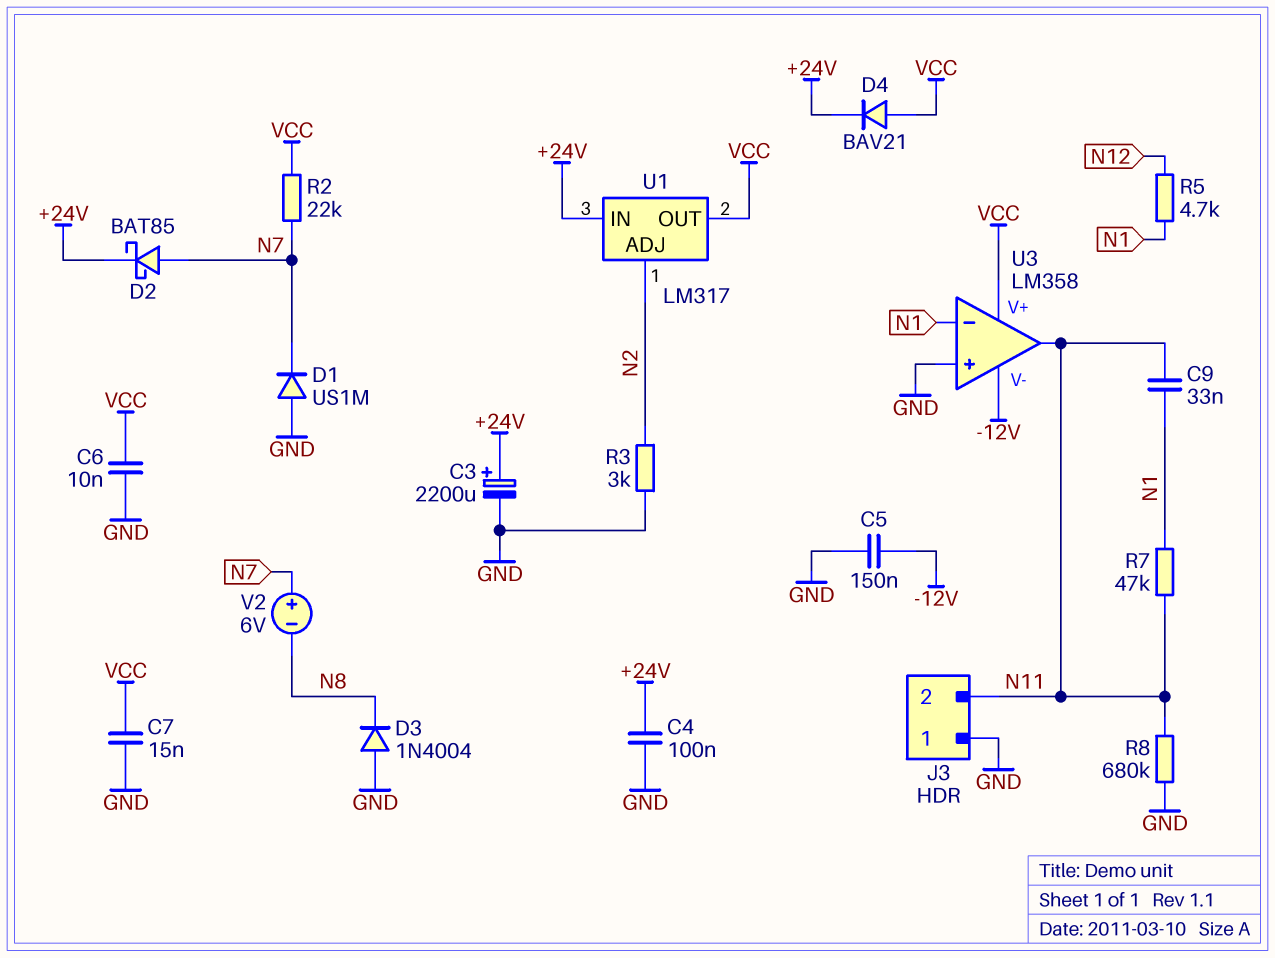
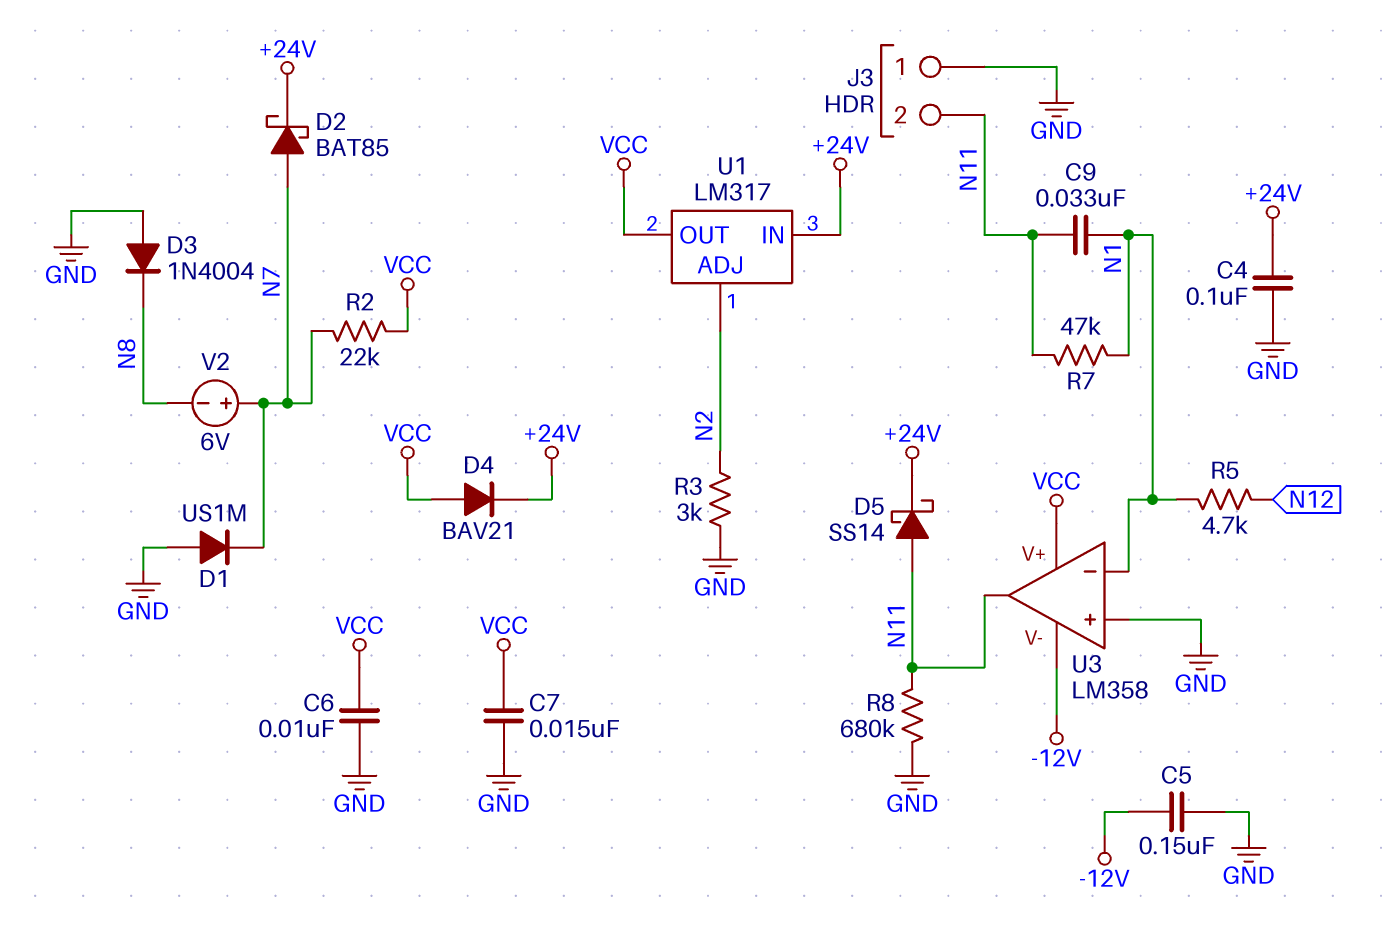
C3: 2200uF (plus +24V, minus GND) -> none
D5: none -> schottky SS14 (A N11, K +24V)

